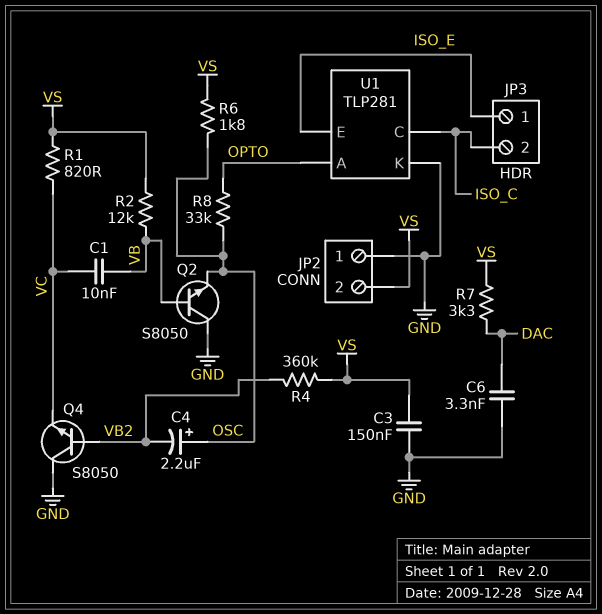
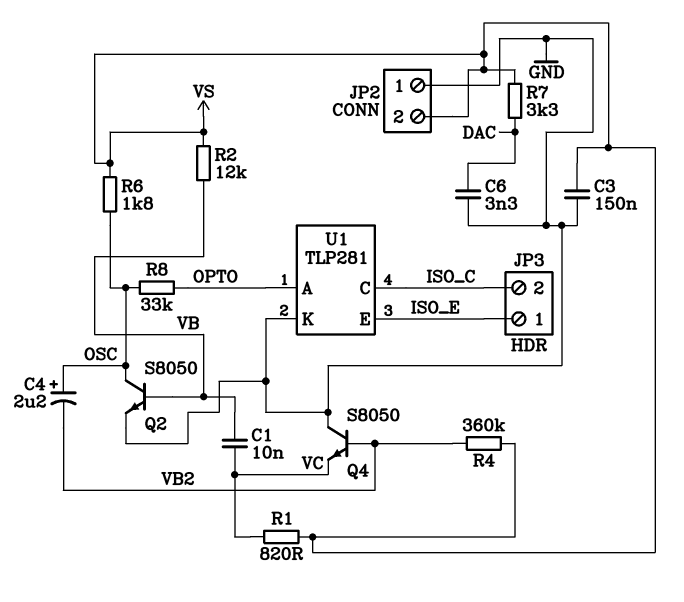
Q2: NPN S8050 (B VB, C GND, E OSC) -> NPN S8050 (B VB, C OSC, E GND)

